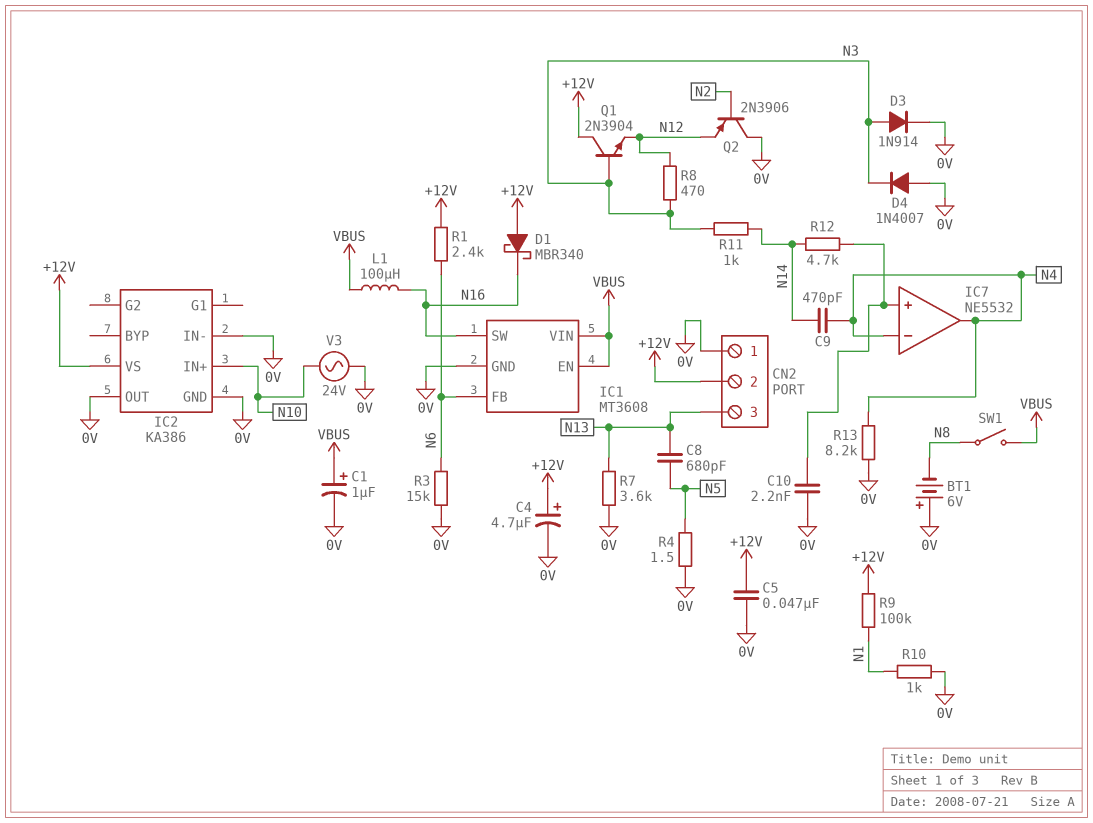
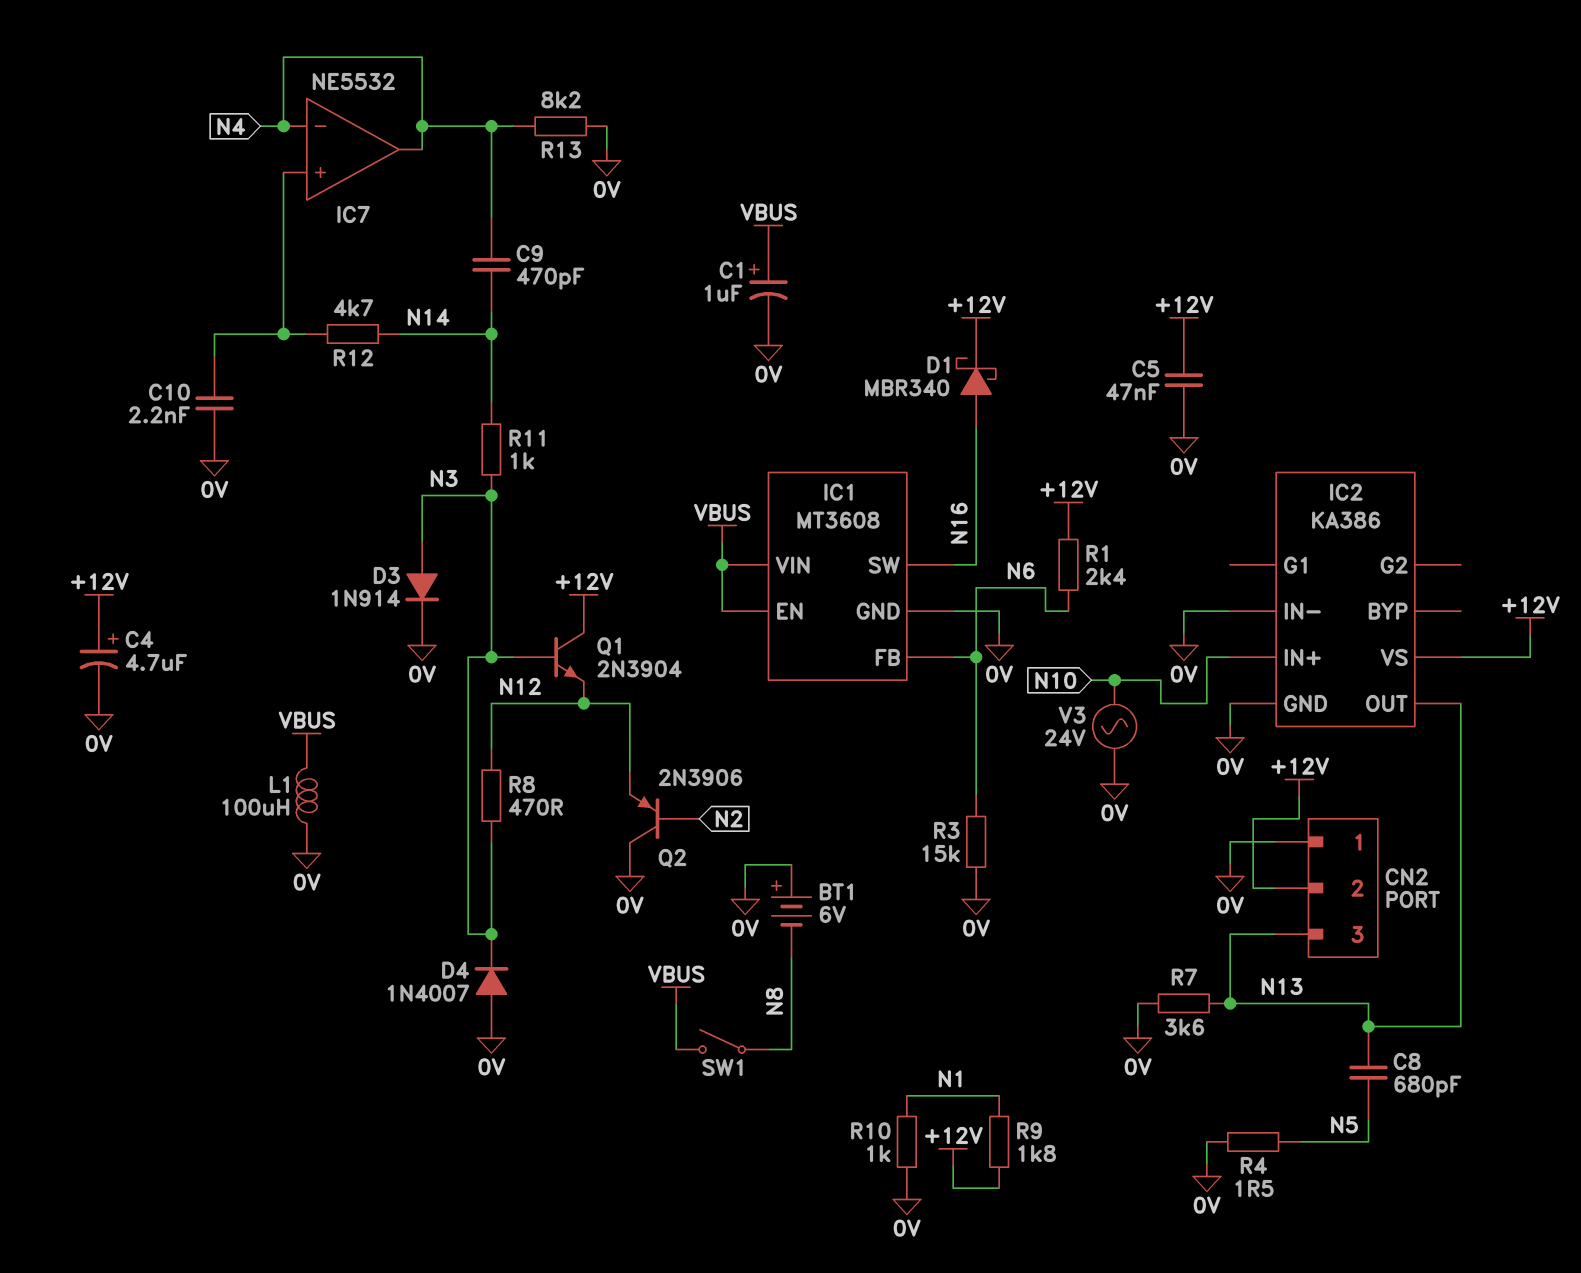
D1: schottky MBR340 (A +12V, K N16) -> schottky MBR340 (A N16, K +12V)
IC2 pin OUT: 0V -> N13
L1: 100uH (N16, VBUS) -> 100uH (0V, VBUS)
R9: 100k (+12V, N1) -> 1.8k (+12V, N1)

